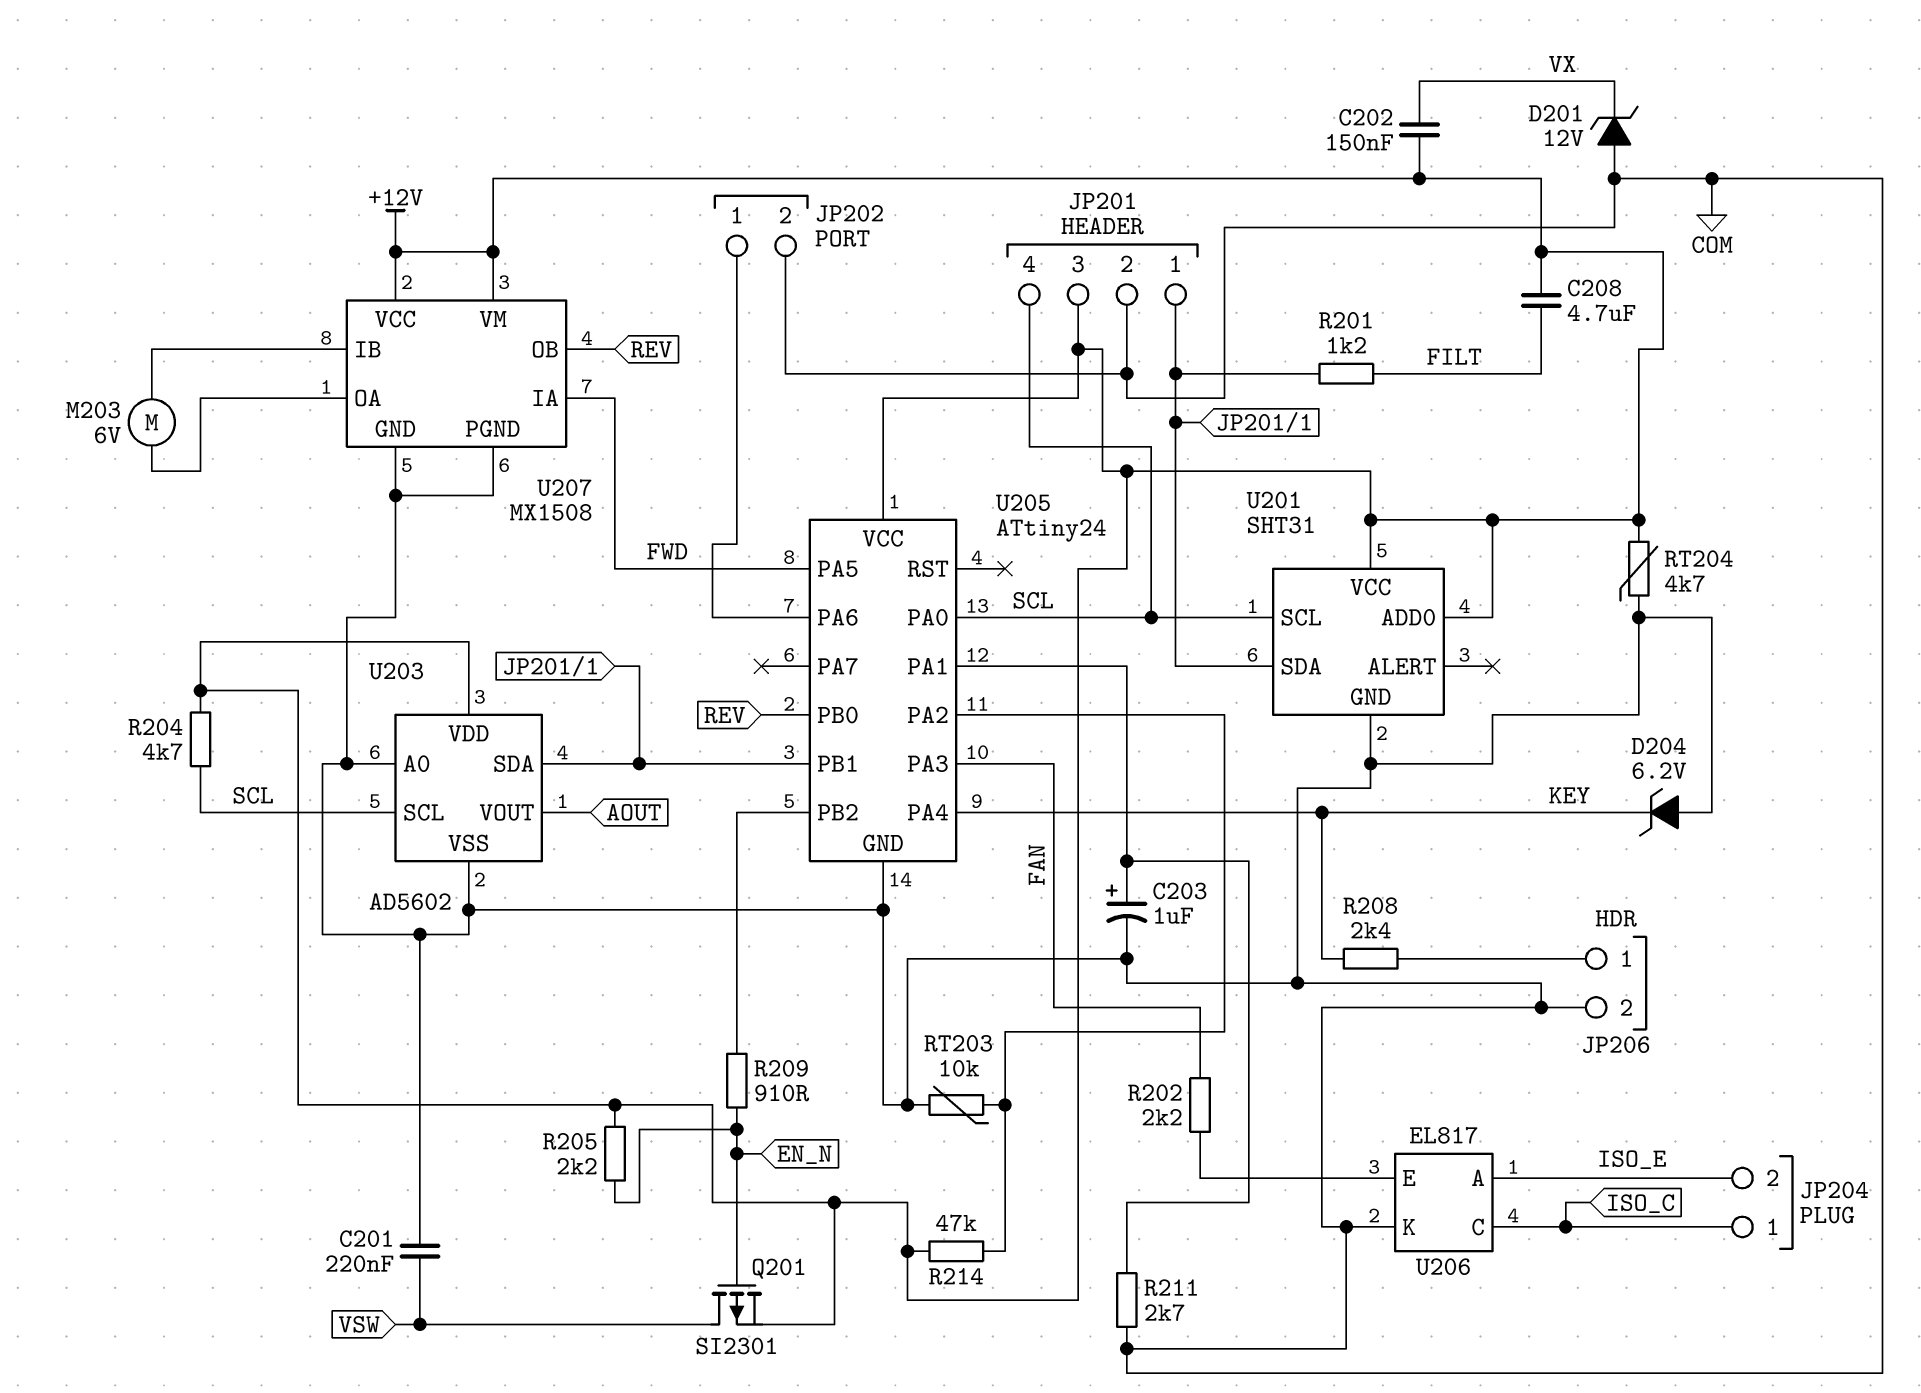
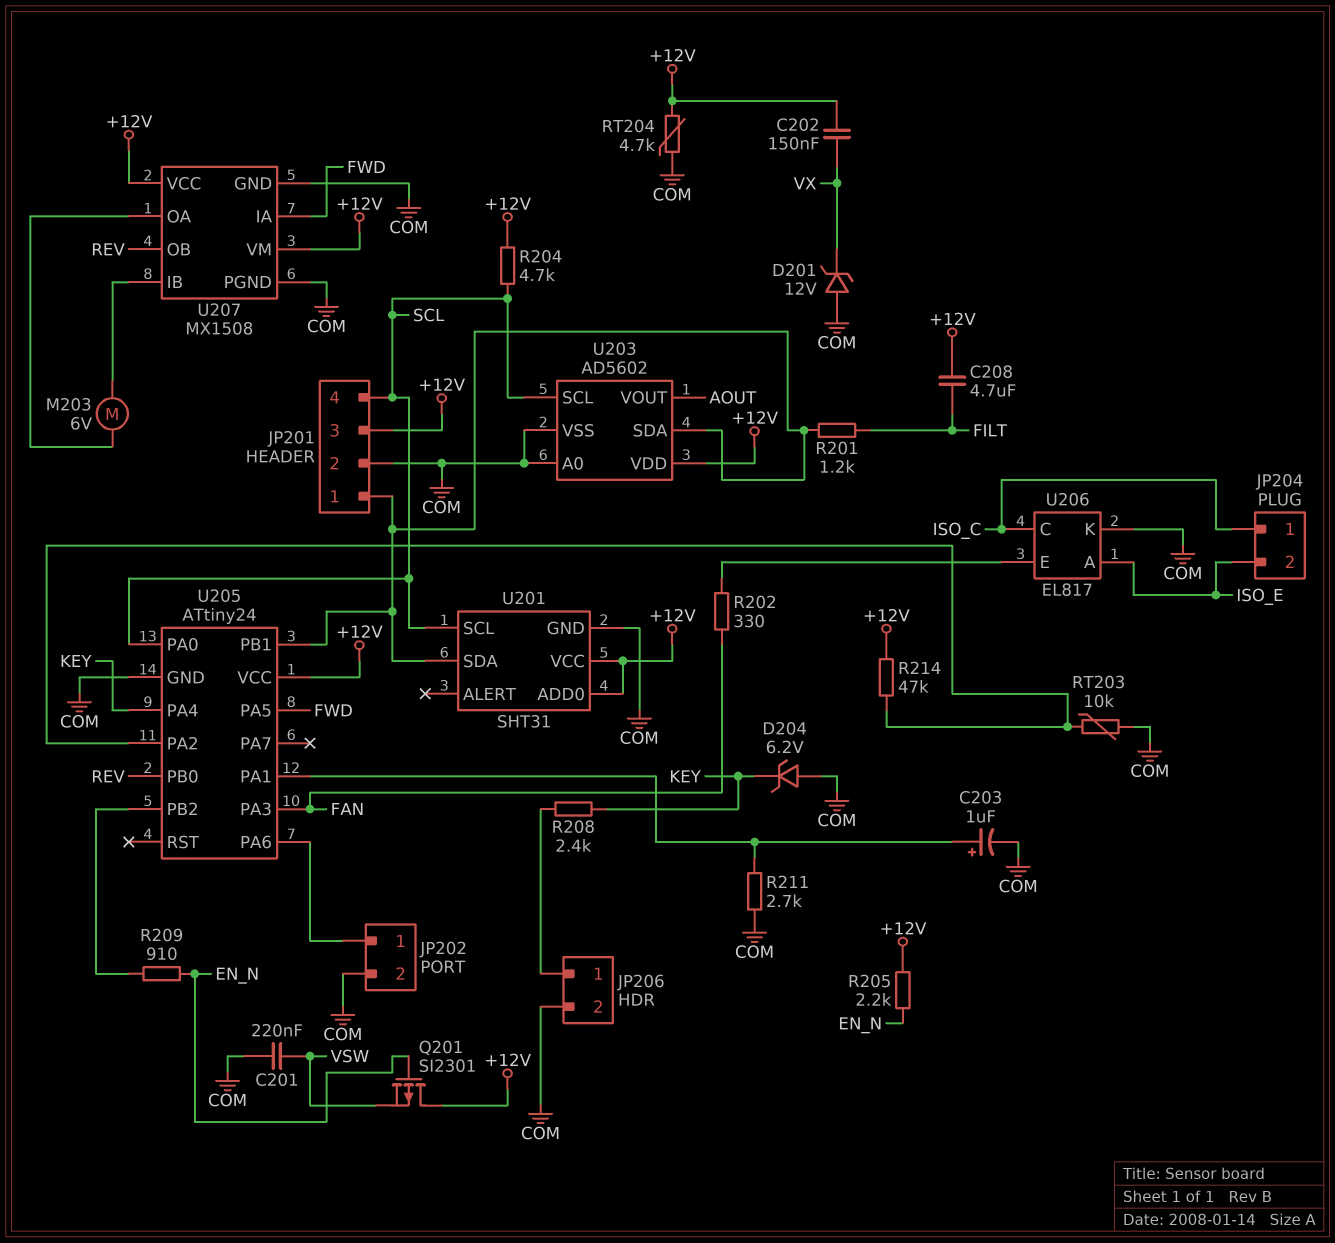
Q201: PMOS SI2301 (G EN_N, D VSW, S +12V) -> PMOS SI2301 (G EN_N, D +12V, S VSW)
R202: 2.2k (FAN, U206/E) -> 330 (FAN, U206/E)

